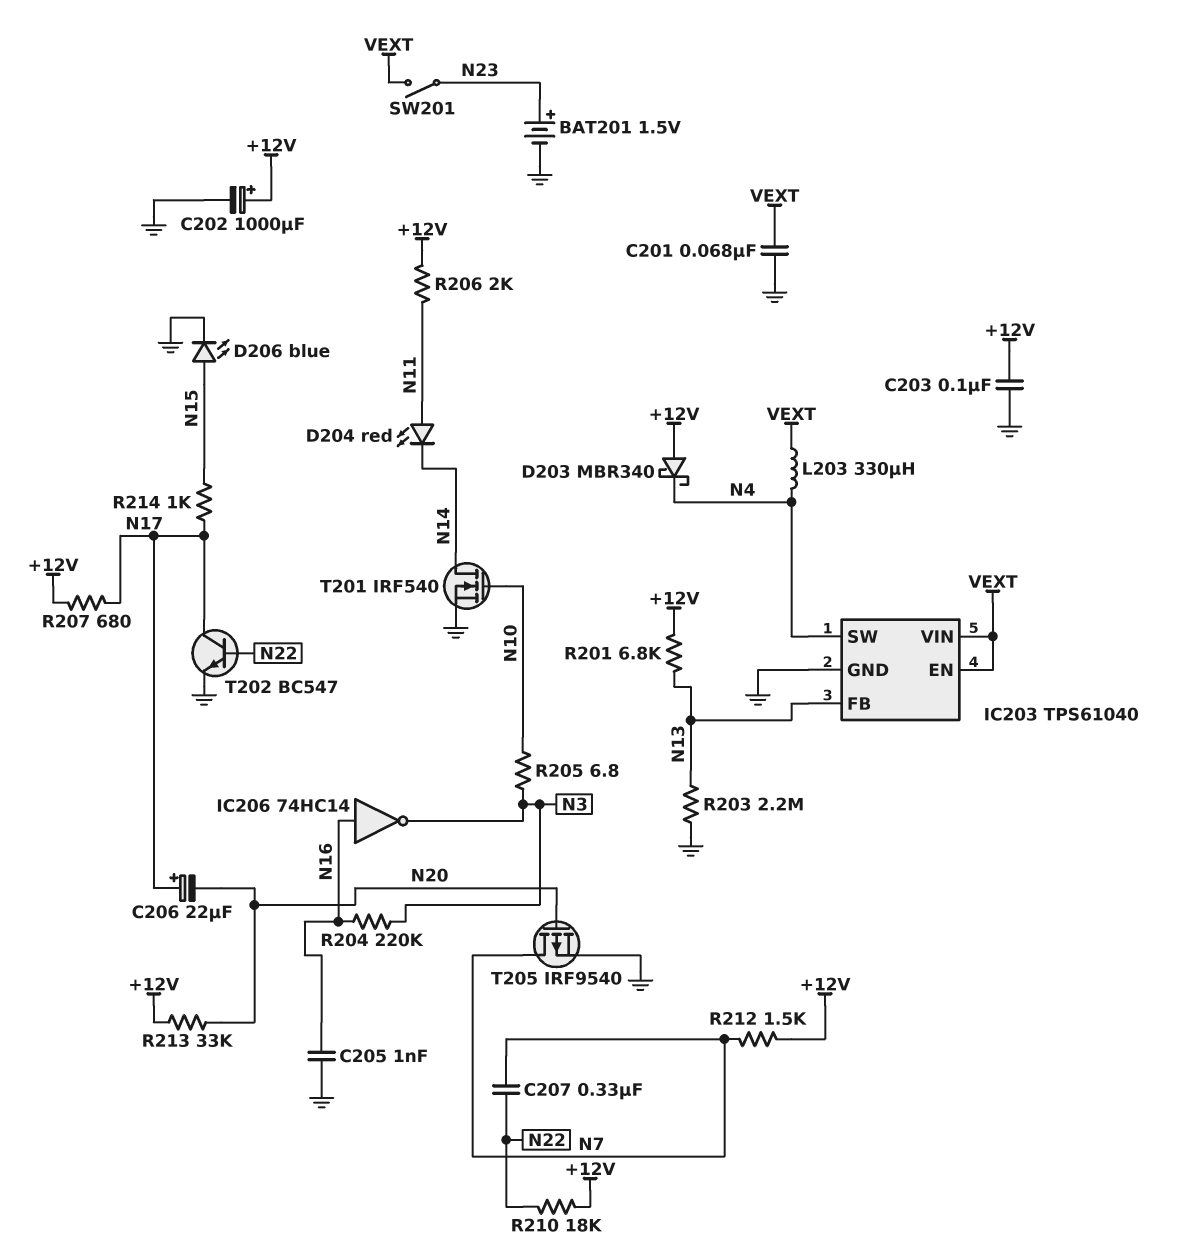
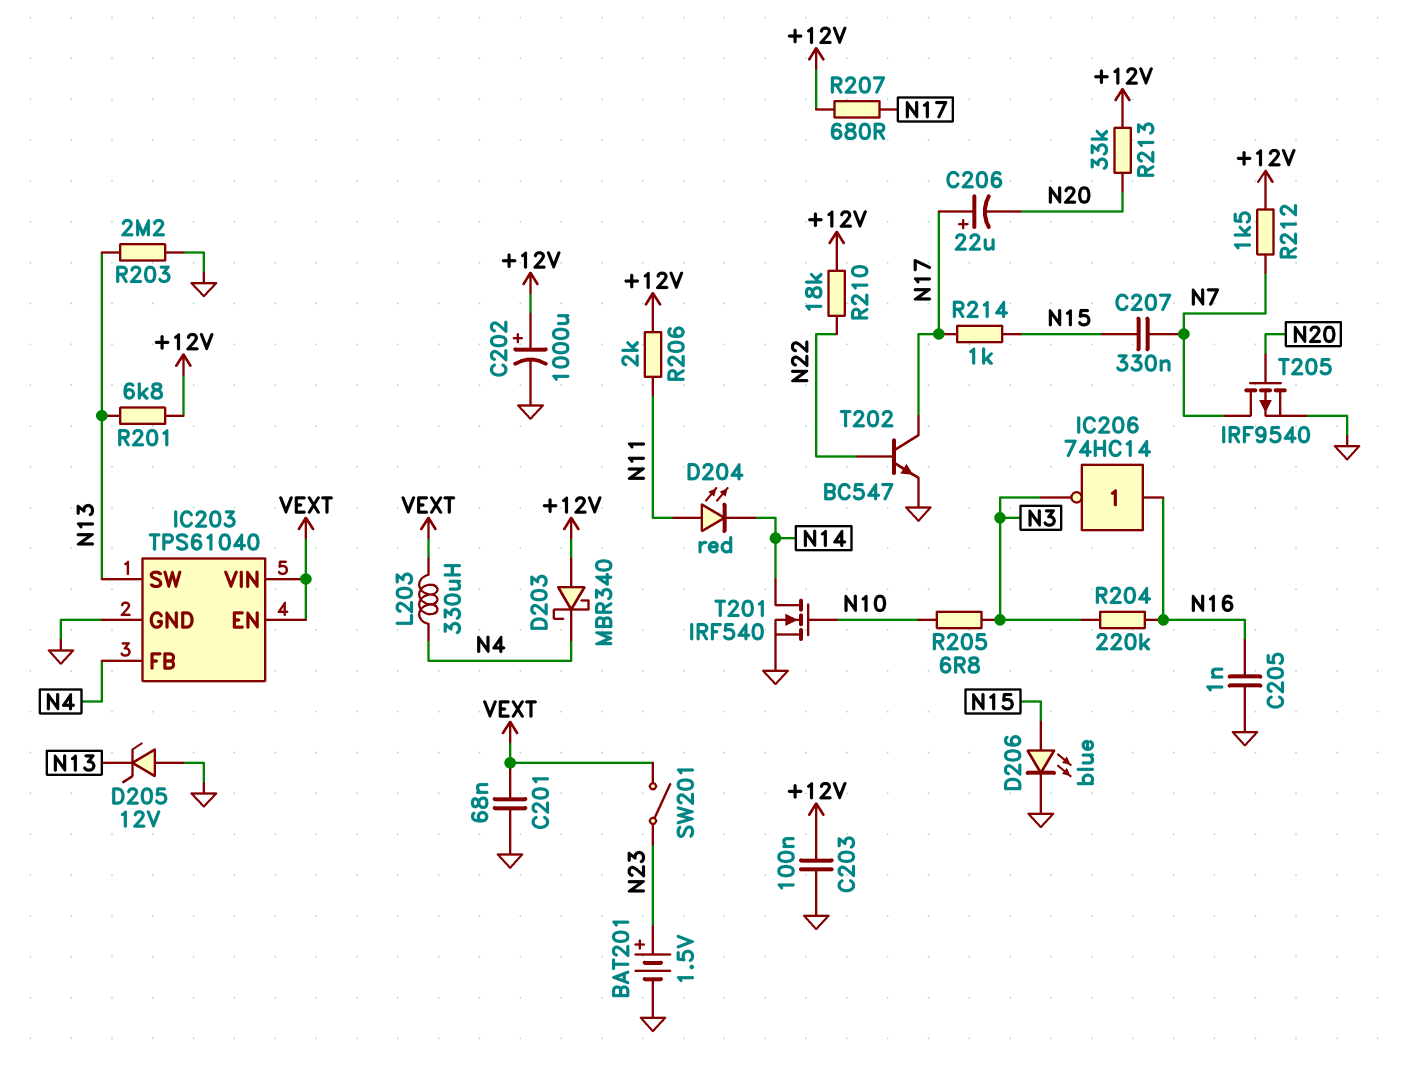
C207: 330nF (N7, N22) -> 330nF (N7, N15)
D205: none -> zener 12V (A GND, K N13)
IC203 pin FB: N13 -> N4
IC203 pin SW: N4 -> N13

